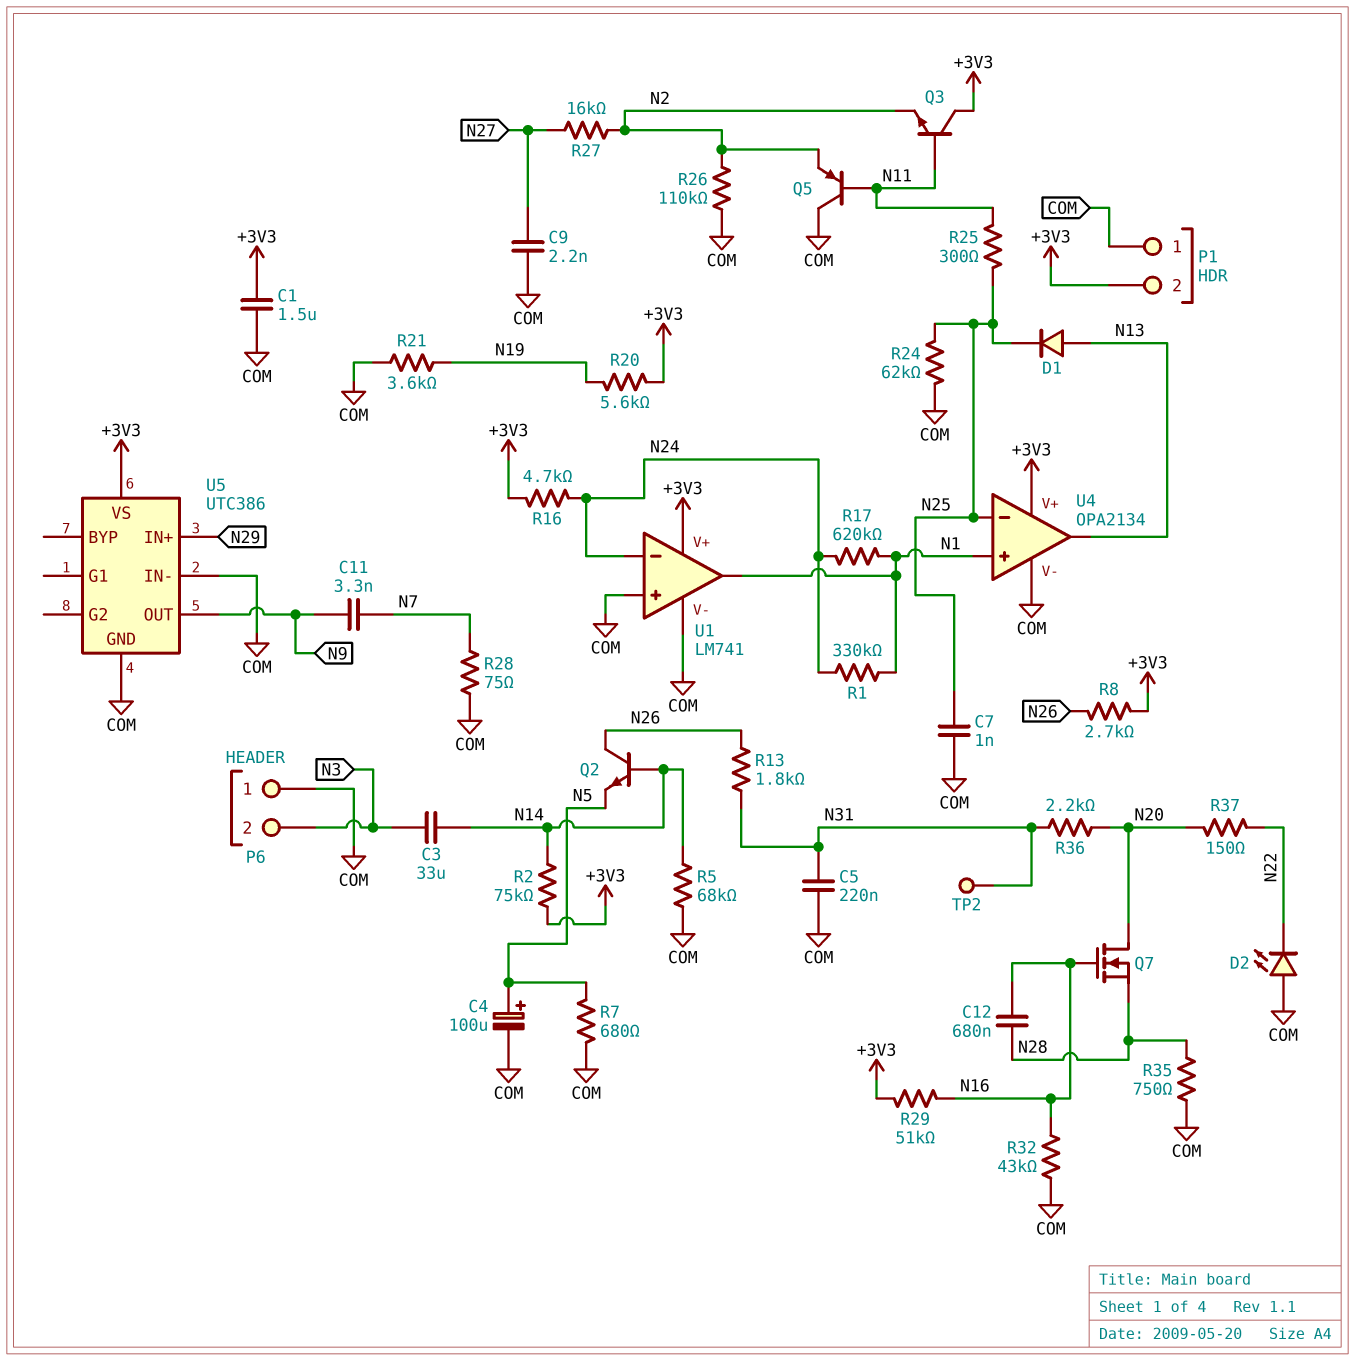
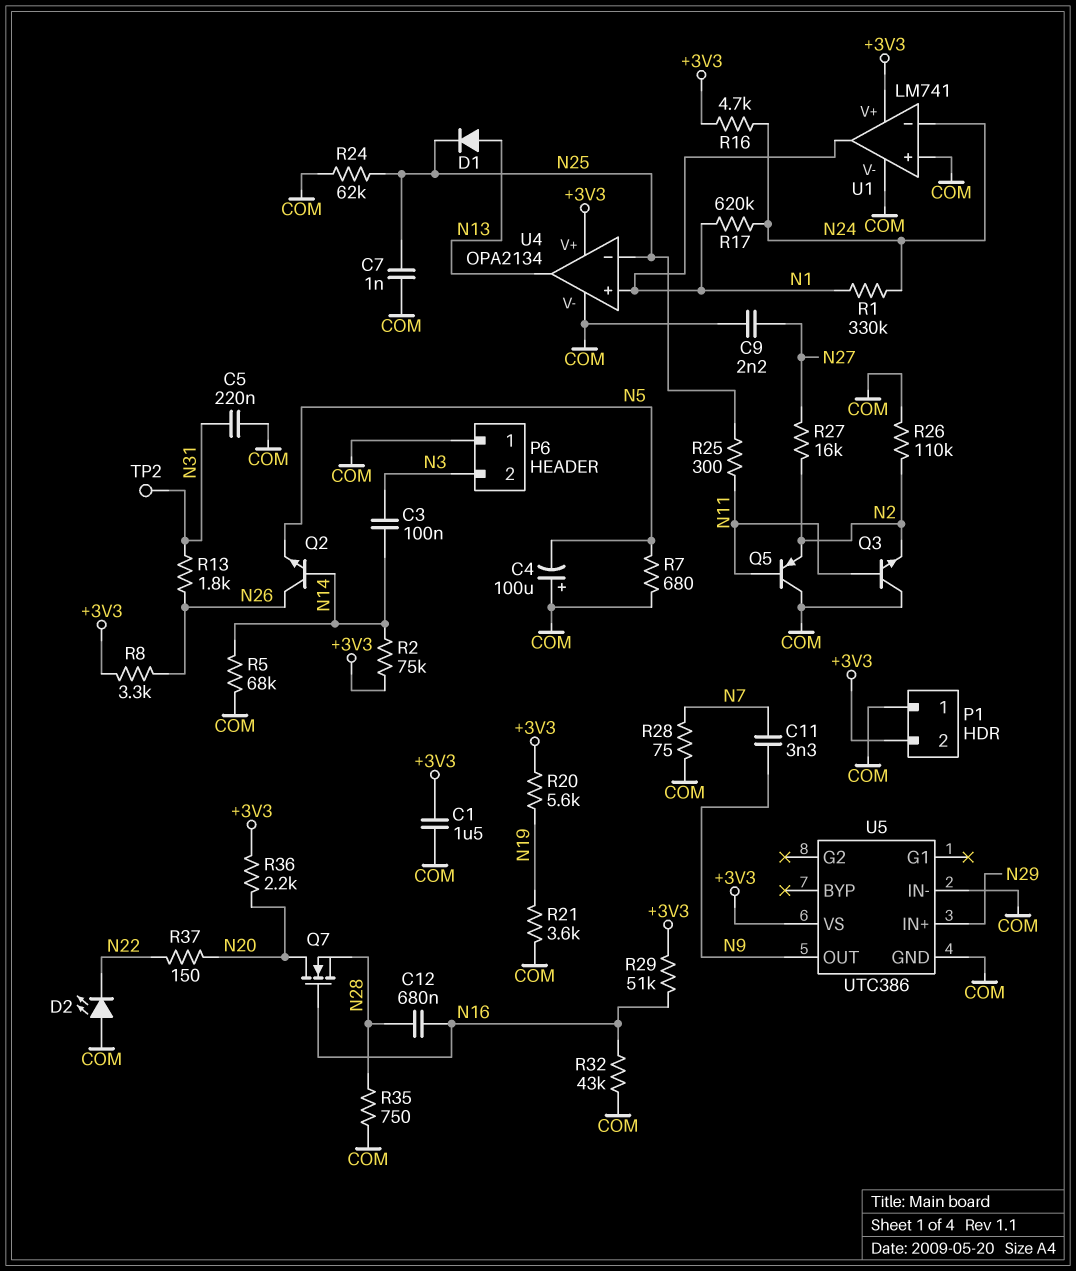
C3: 33uF (N3, N14) -> 100nF (N3, N14)
C4: 100uF (plus N5, minus COM) -> 100uF (plus COM, minus N5)
Q3: NPN (B N11, C +3V3, E N2) -> NPN (B N11, C COM, E N2)
R8: 2.7k (+3V3, N26) -> 3.3k (+3V3, N26)
R36: 2.2k (N20, N31) -> 2.2k (+3V3, N20)

